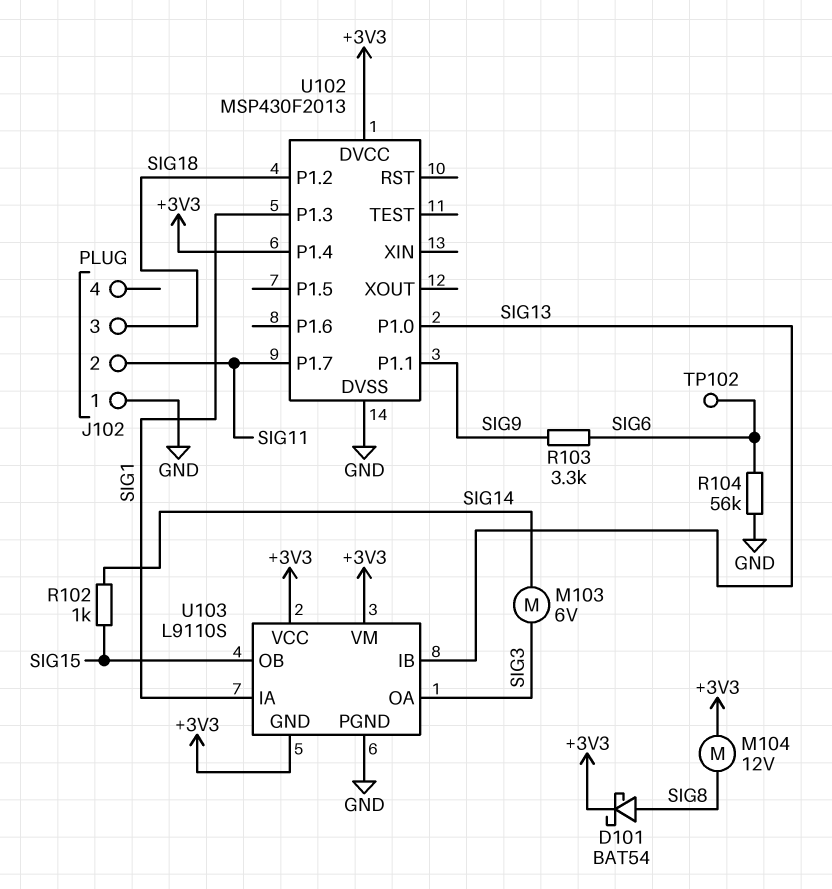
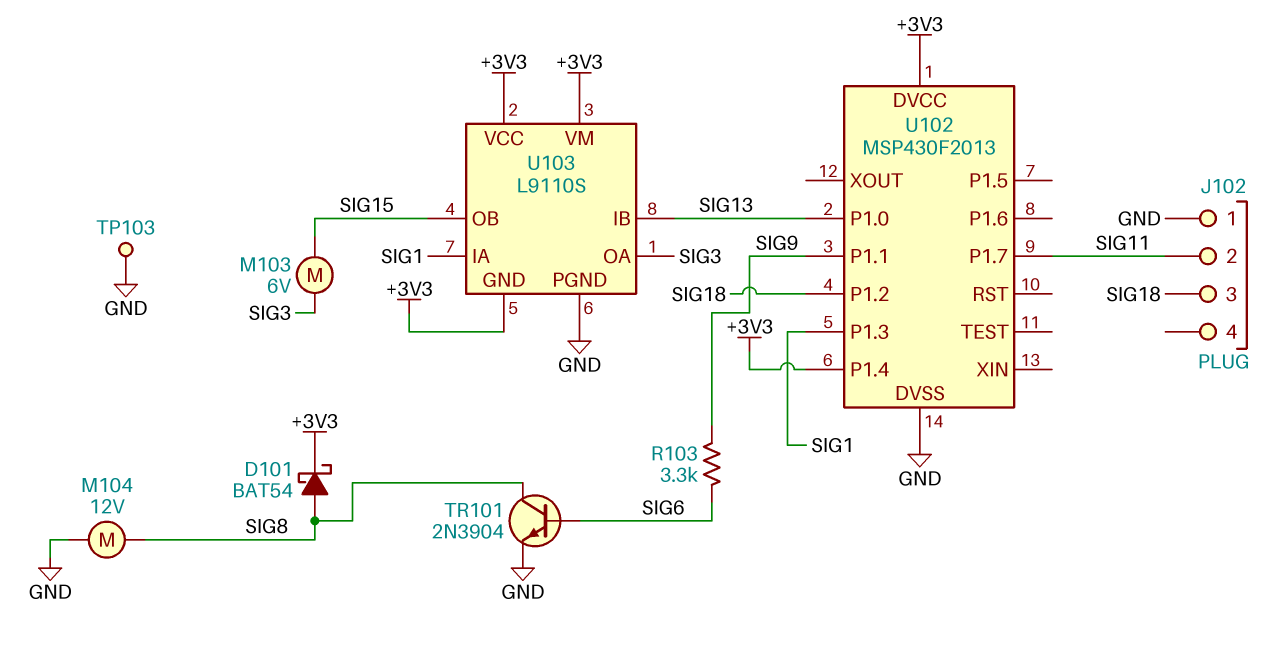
M103: motor 6V (SIG3, SIG14) -> motor 6V (SIG3, SIG15)
M104: motor 12V (+3V3, SIG8) -> motor 12V (GND, SIG8)
R102: 1k (SIG14, SIG15) -> none
R104: 56k (GND, SIG6) -> none
TP102: test point (SIG6) -> none
TP103: none -> test point (GND)
TR101: none -> NPN 2N3904 (B SIG6, C SIG8, E GND)

